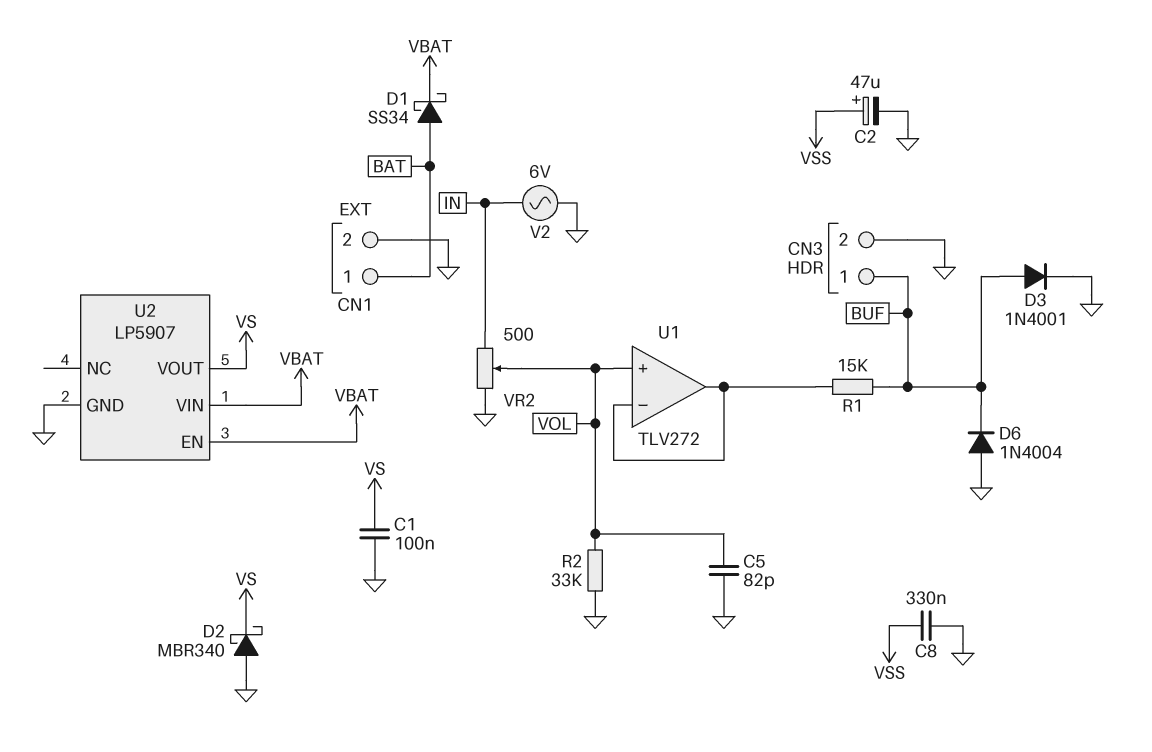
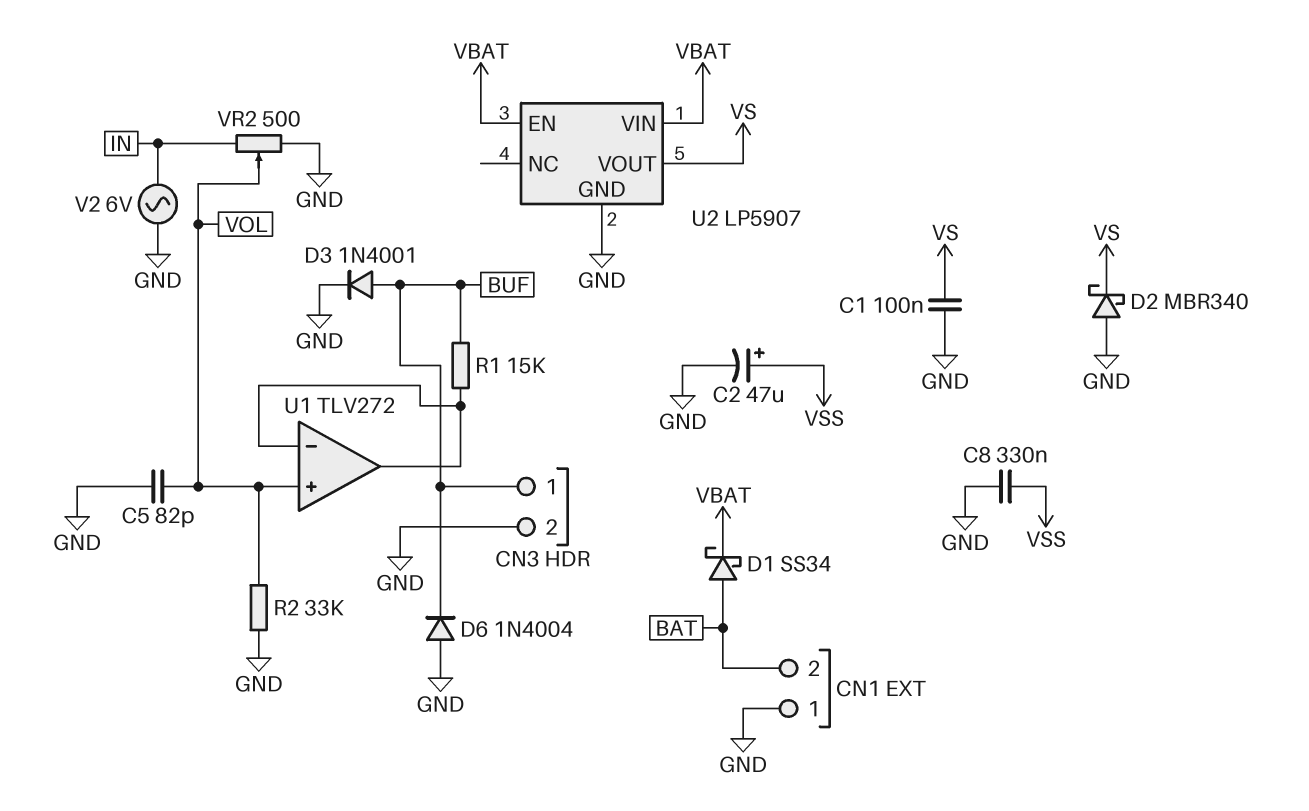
CN1 pin 1: BAT -> GND
CN1 pin 2: GND -> BAT

